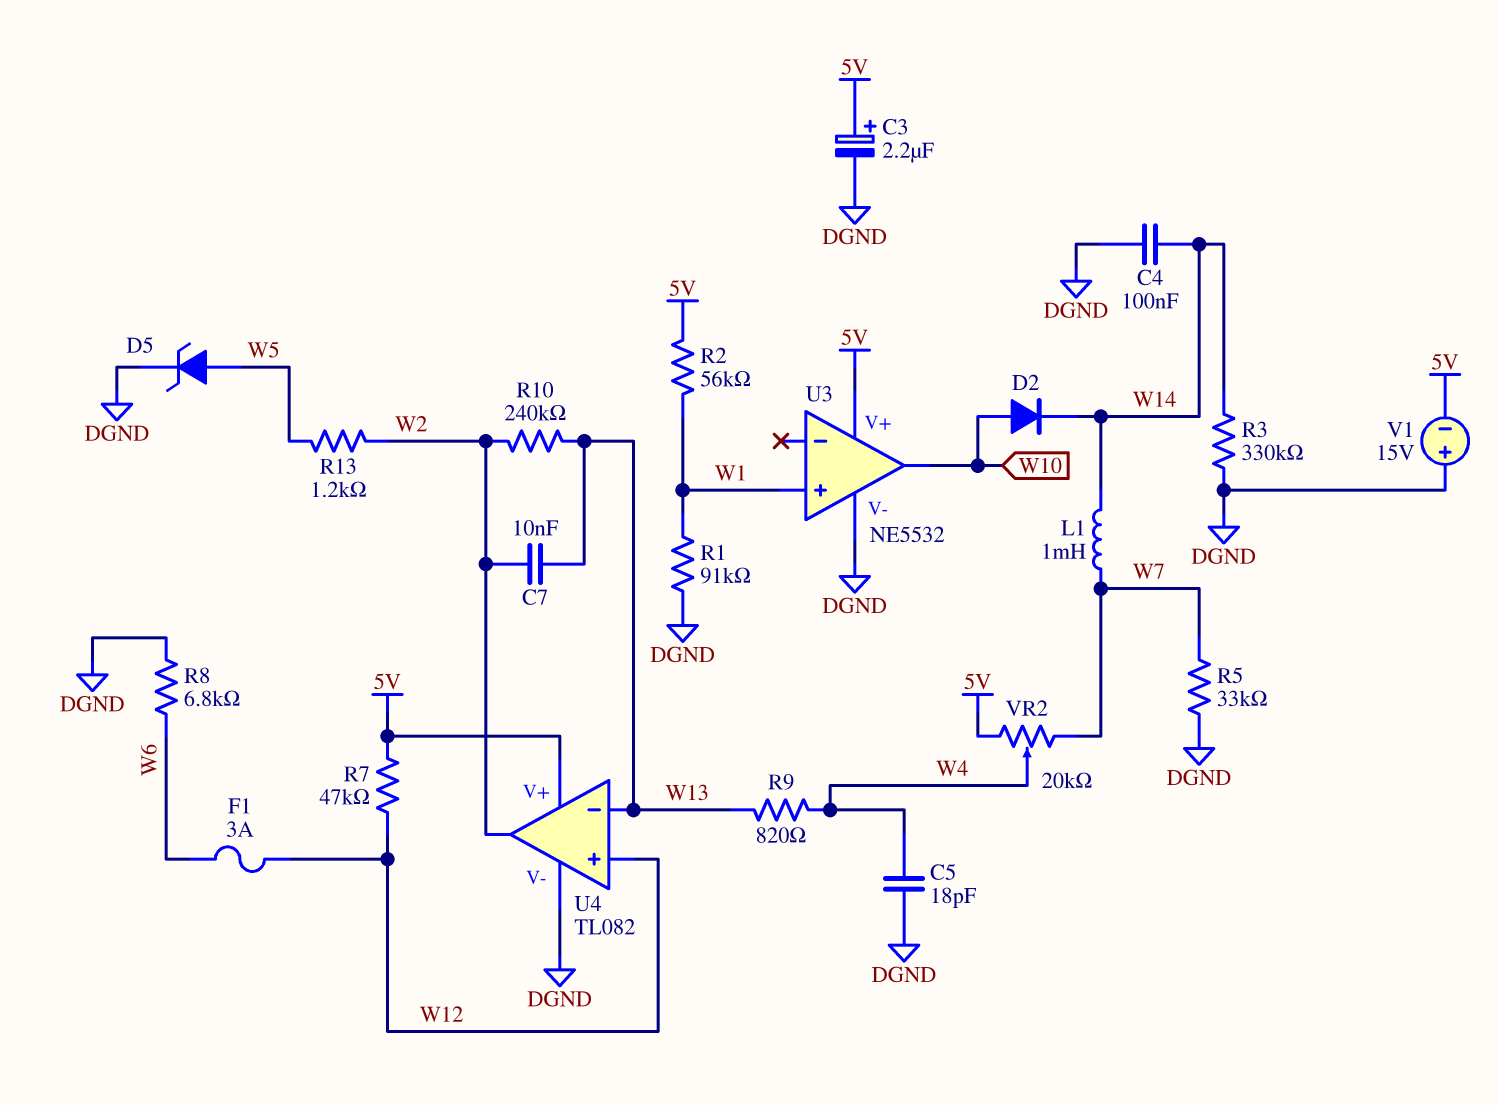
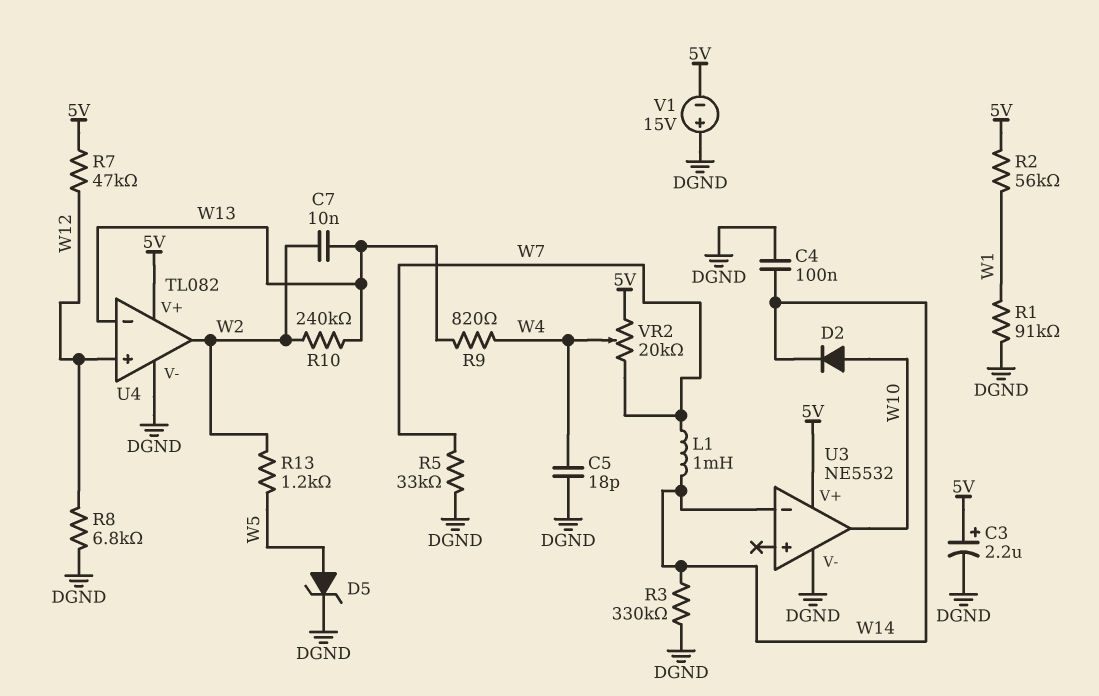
F1: 3A (W6, W12) -> none
R8: 6.8k (DGND, W6) -> 6.8k (DGND, W12)
U3 pin in+: W1 -> none
U3 pin in-: none -> W14

